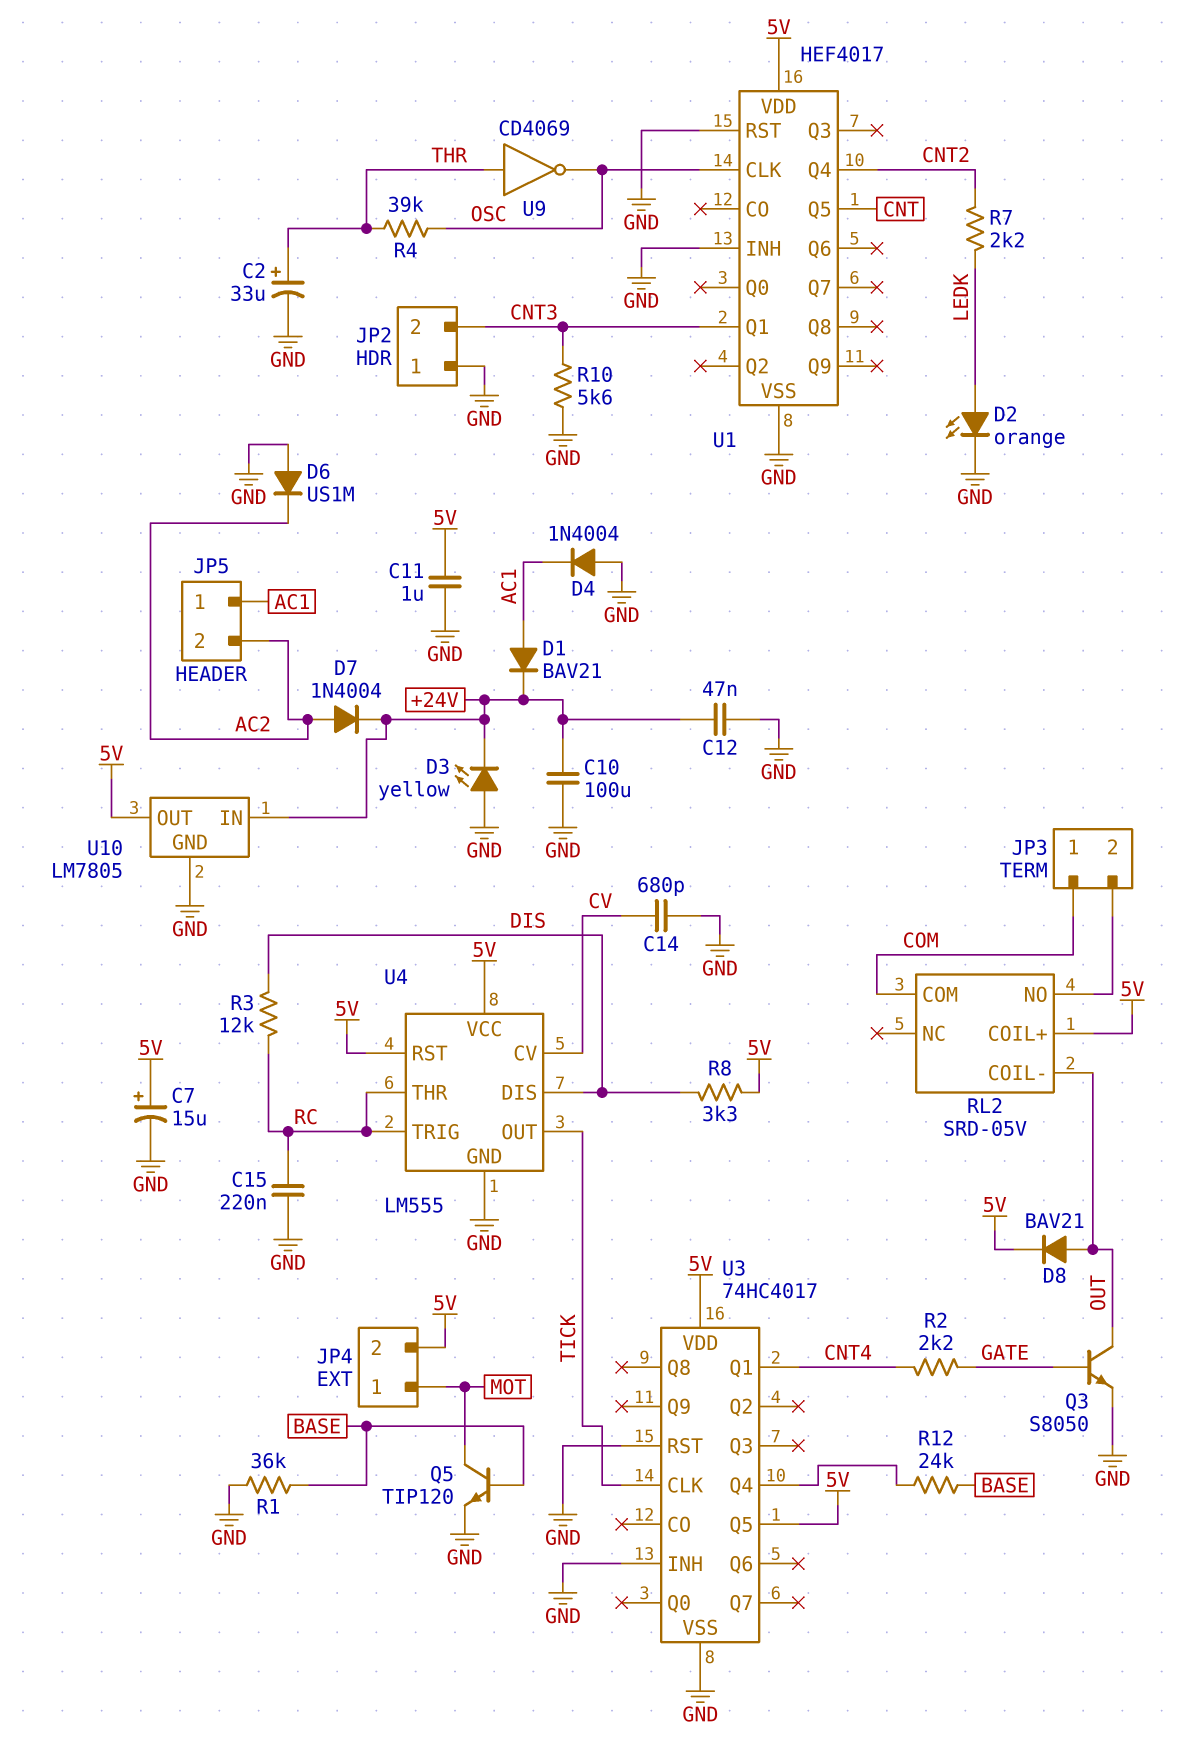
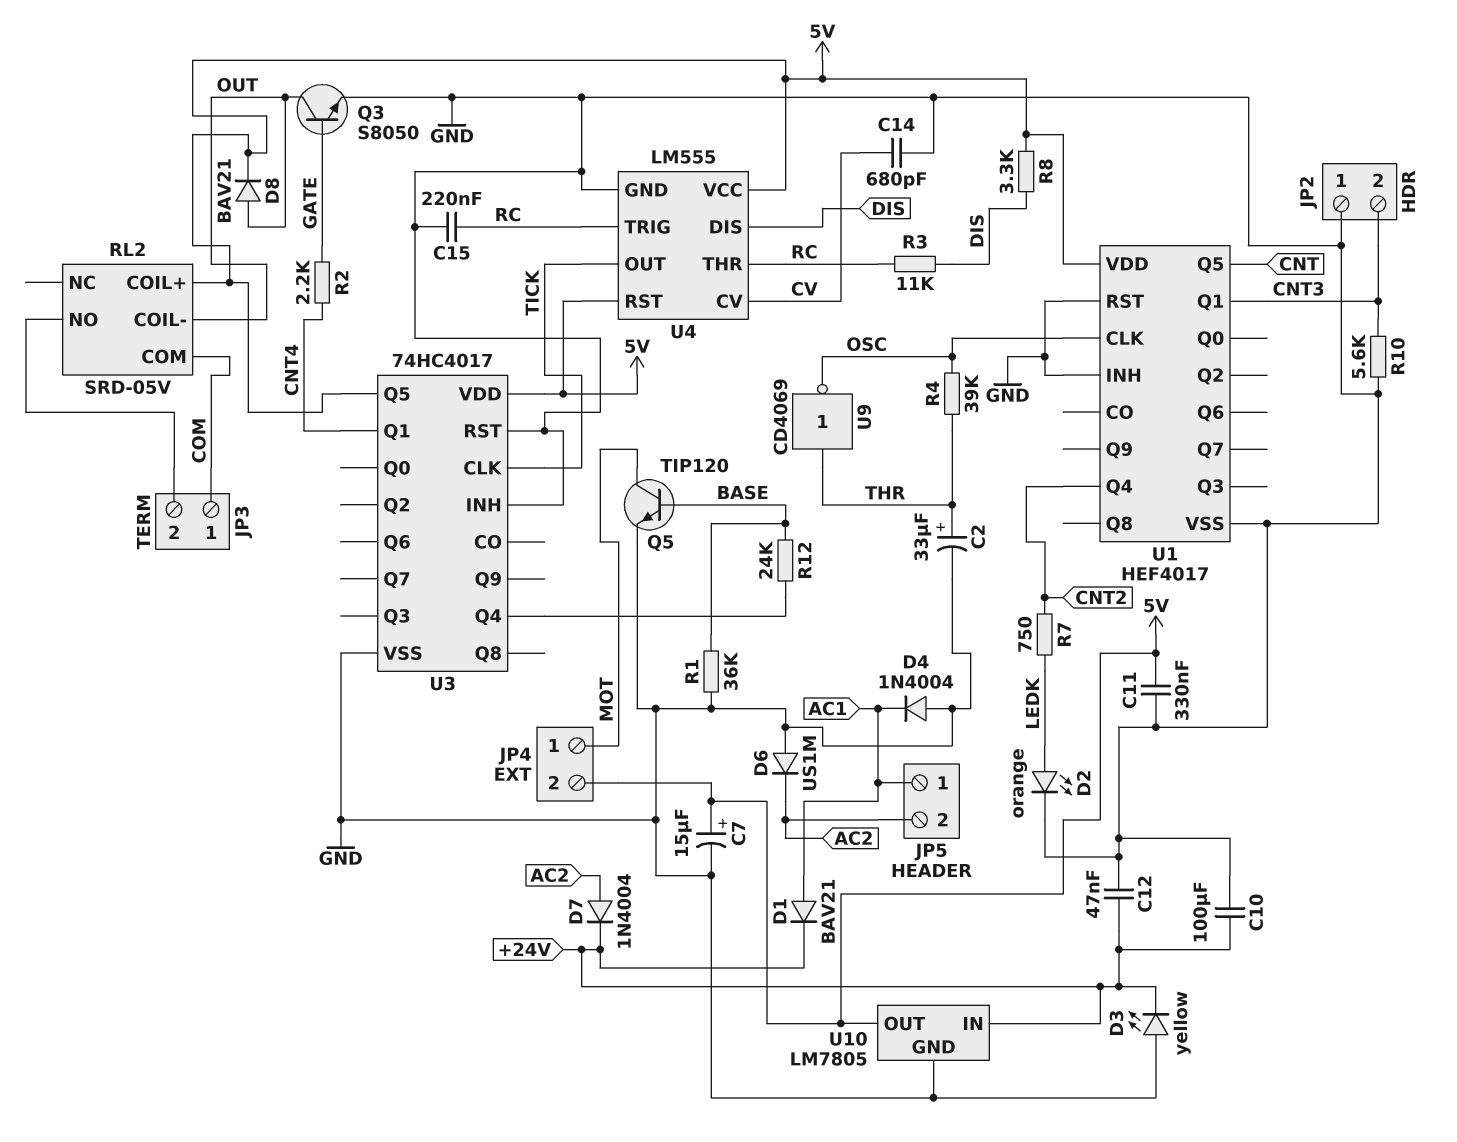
C11: 1uF (5V, GND) -> 330nF (5V, GND)
R3: 12k (DIS, RC) -> 11k (DIS, RC)
R7: 2.2k (CNT2, LEDK) -> 750 (CNT2, LEDK)

